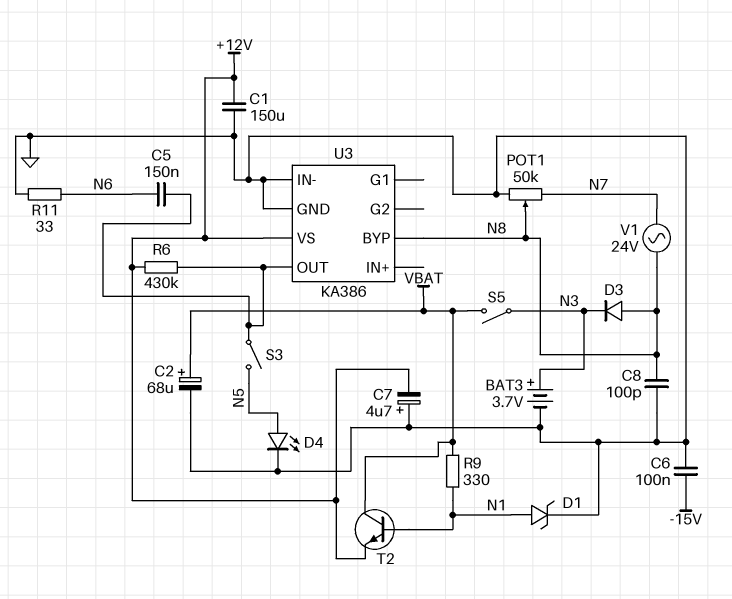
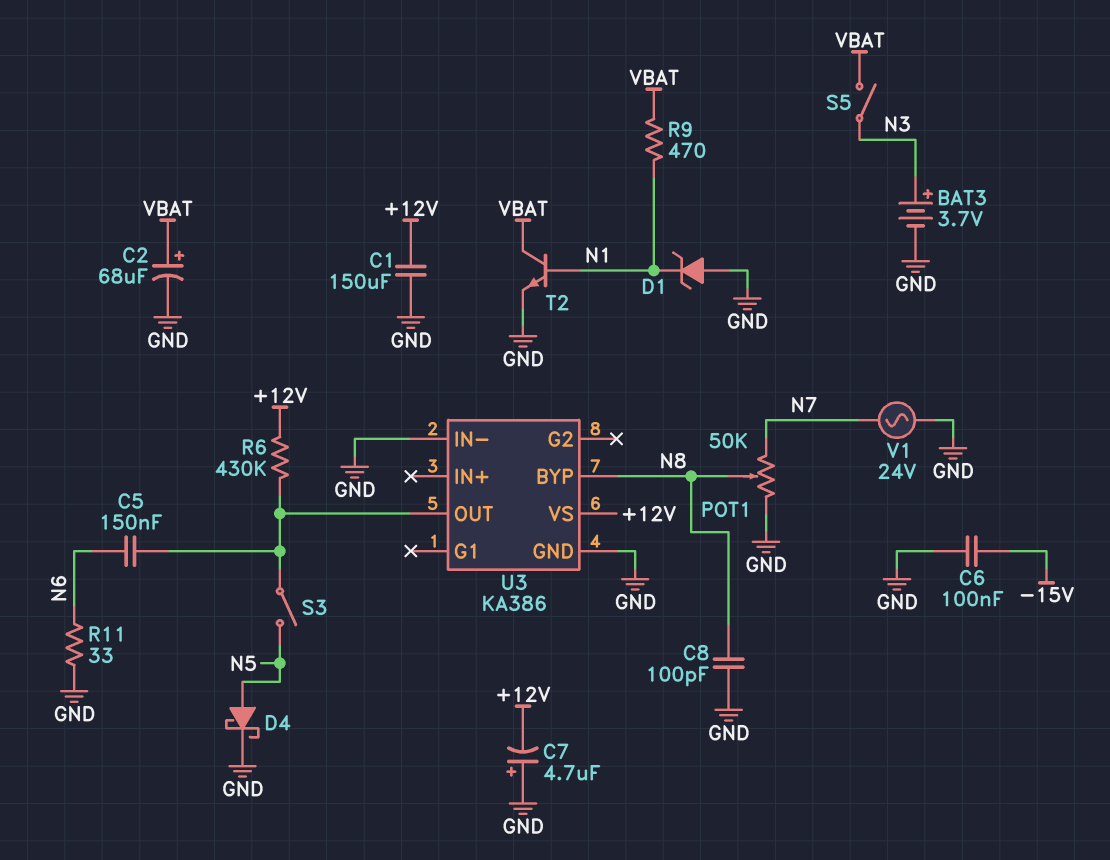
D1: zener (A N1, K GND) -> zener (A GND, K N1)
D3: diode (A N8, K N3) -> none
D4: LED (A N5, K GND) -> schottky (A N5, K GND)
R9: 330 (N1, VBAT) -> 470 (N1, VBAT)
T2: NPN (B N1, C VBAT, E +12V) -> NPN (B N1, C VBAT, E GND)
V1: AC 24V (N7, N8) -> AC 24V (GND, N7)

